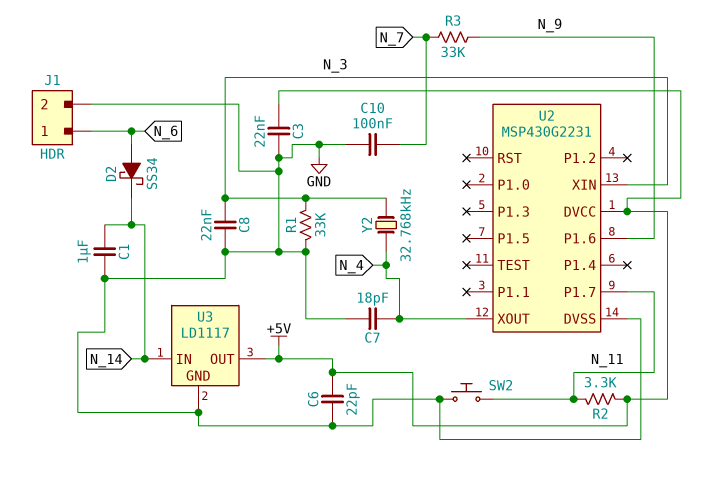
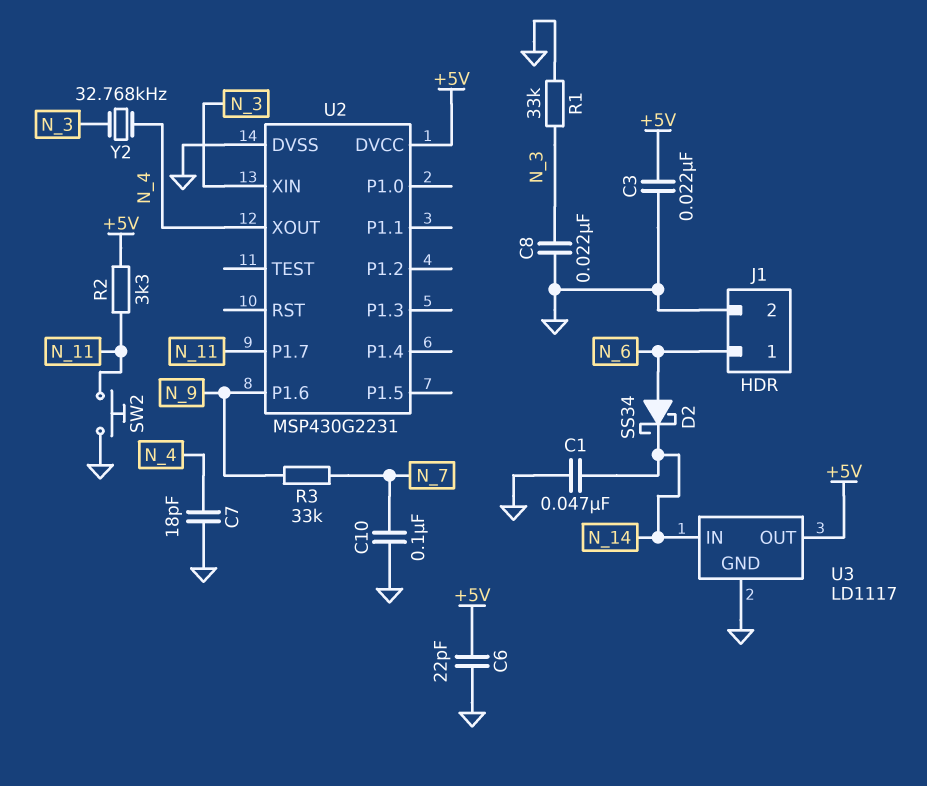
C1: 1uF (GND, N_14) -> 47nF (GND, N_14)

